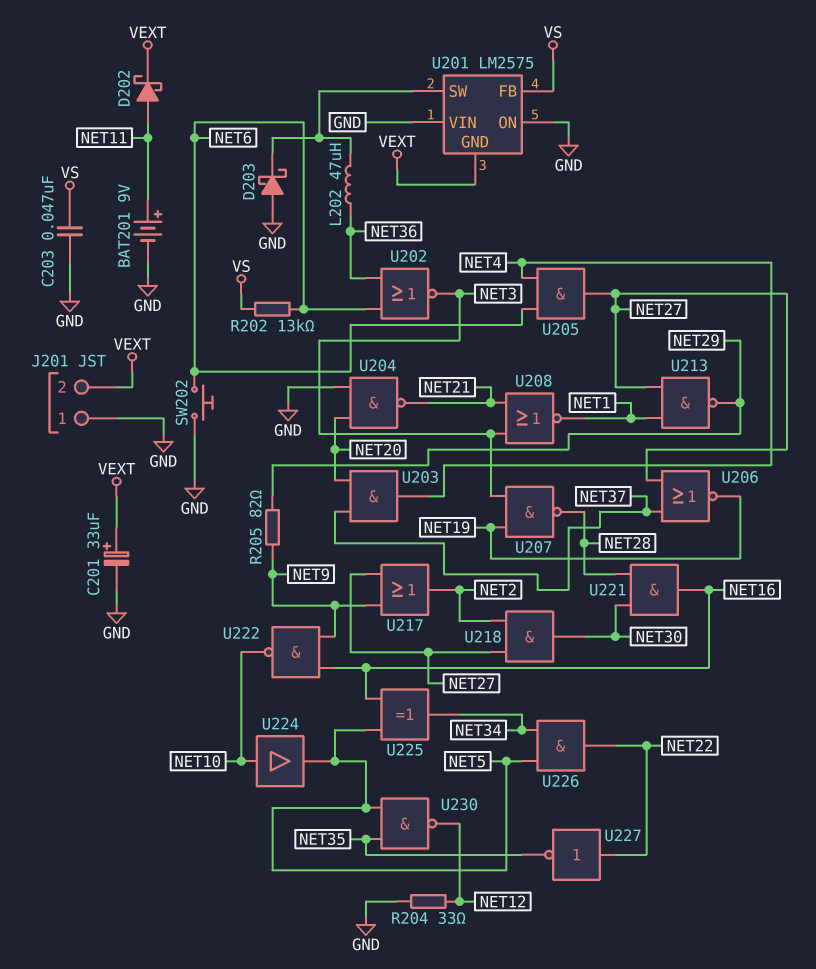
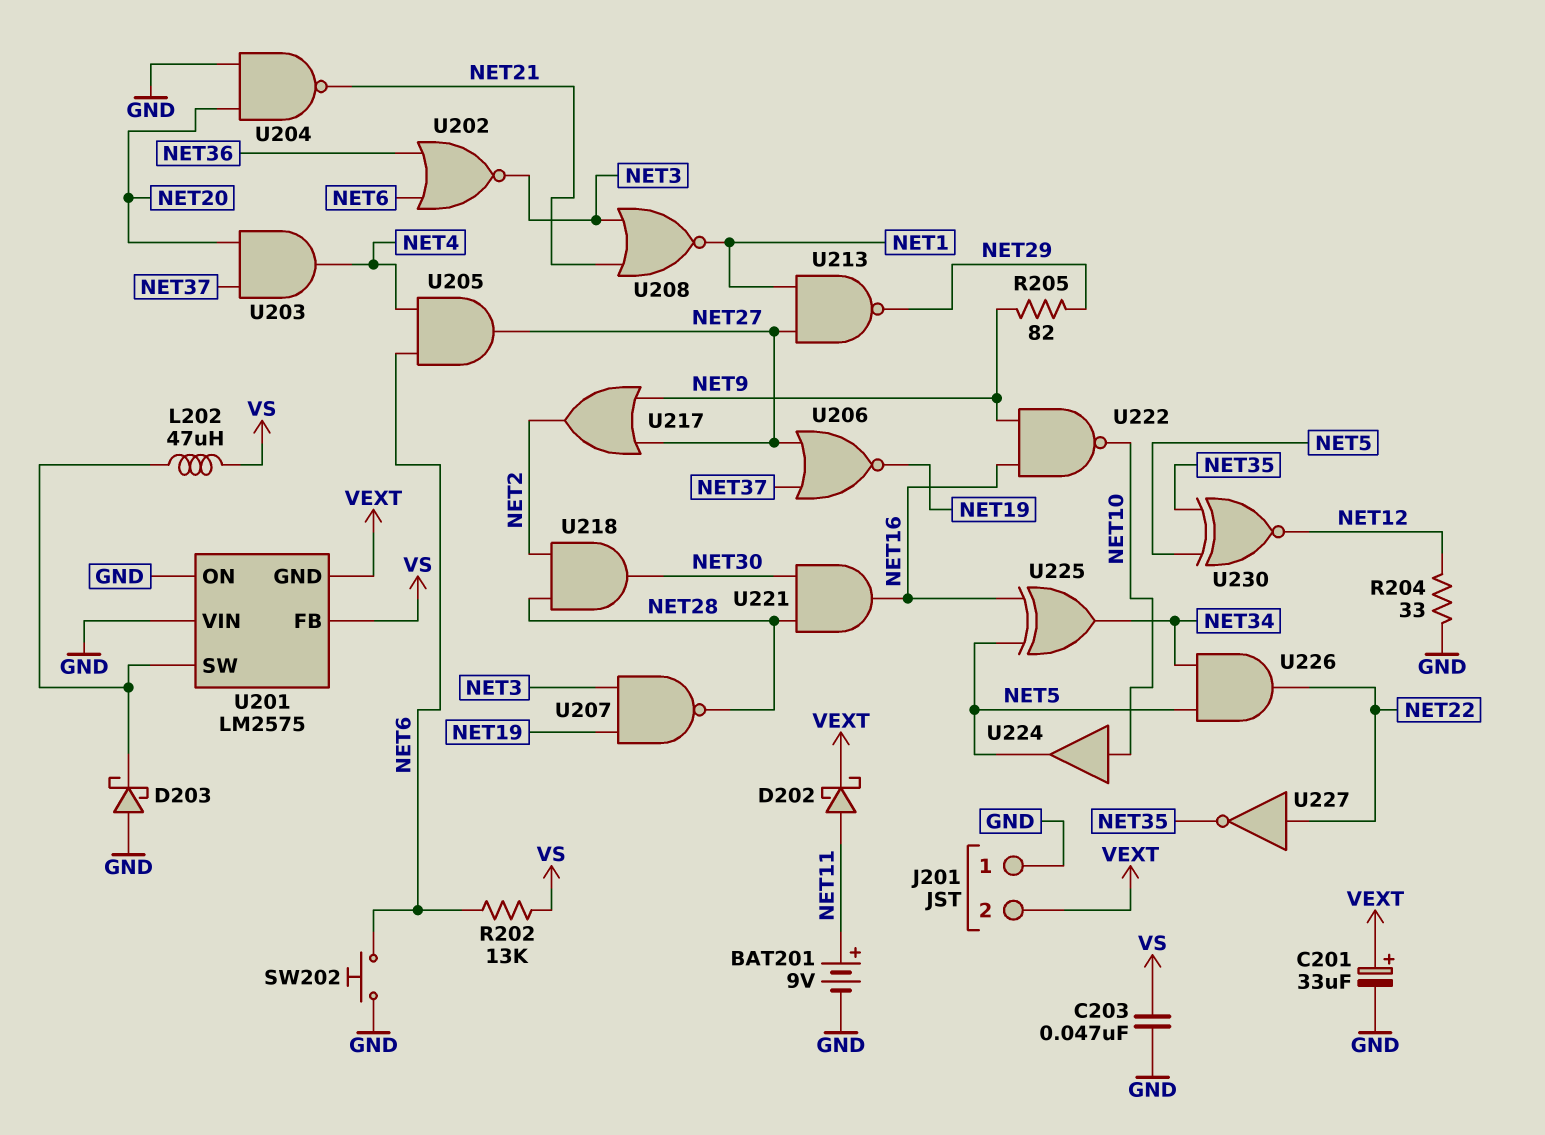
L202: 47uH (NET36, U201/SW) -> 47uH (U201/SW, VS)
U218: AND (in NET2, in NET27, out NET30) -> AND (in NET2, in NET28, out NET30)
U230: NAND (in NET5, in NET35, out NET12) -> XNOR (in NET5, in NET35, out NET12)

